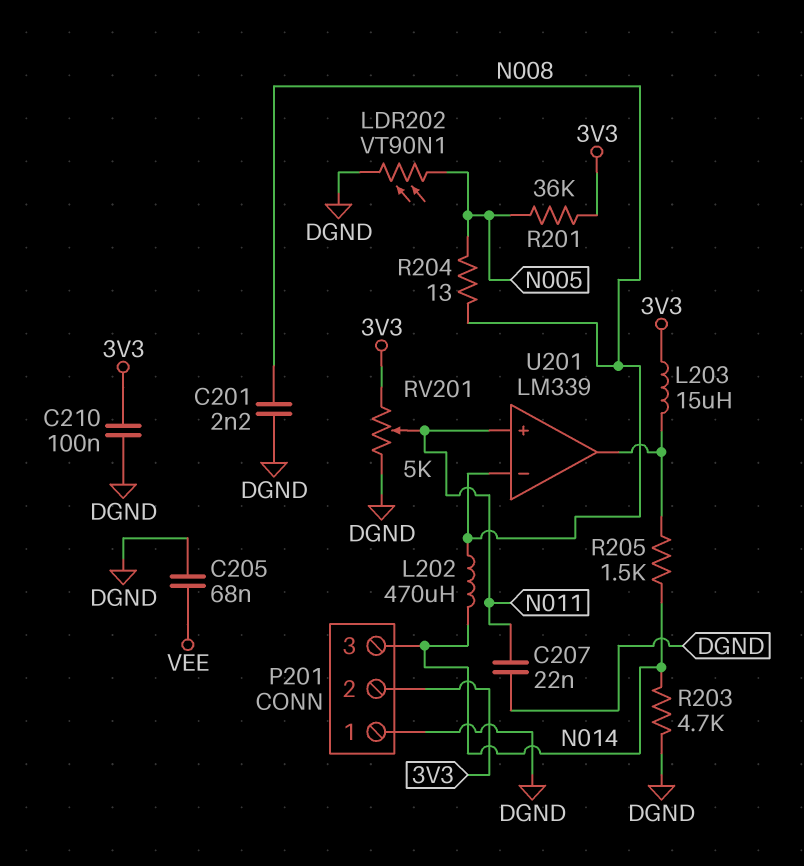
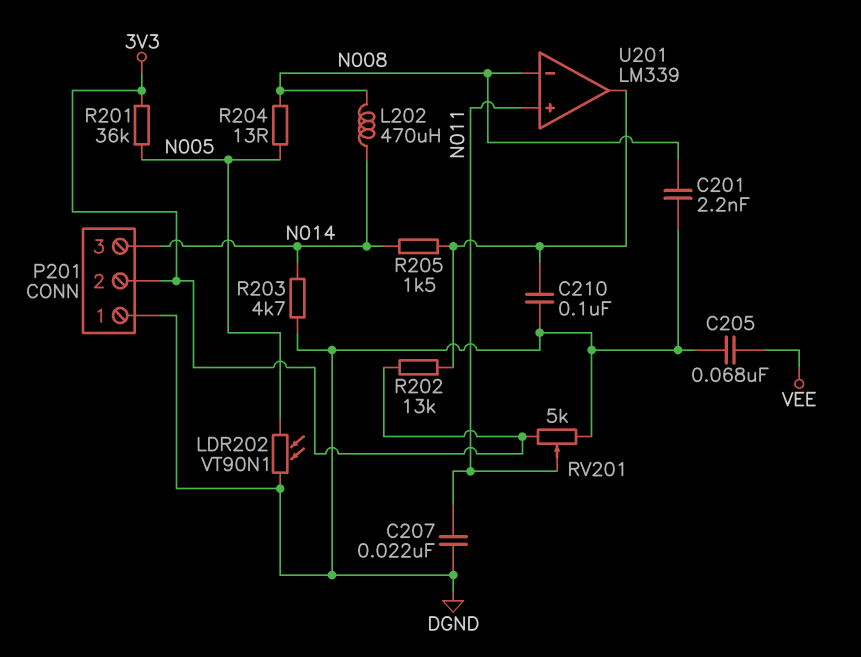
C210: 100nF (3V3, DGND) -> 100nF (DGND, U201/out)
L203: 15uH (3V3, U201/out) -> none
R202: none -> 13k (3V3, U201/out)

